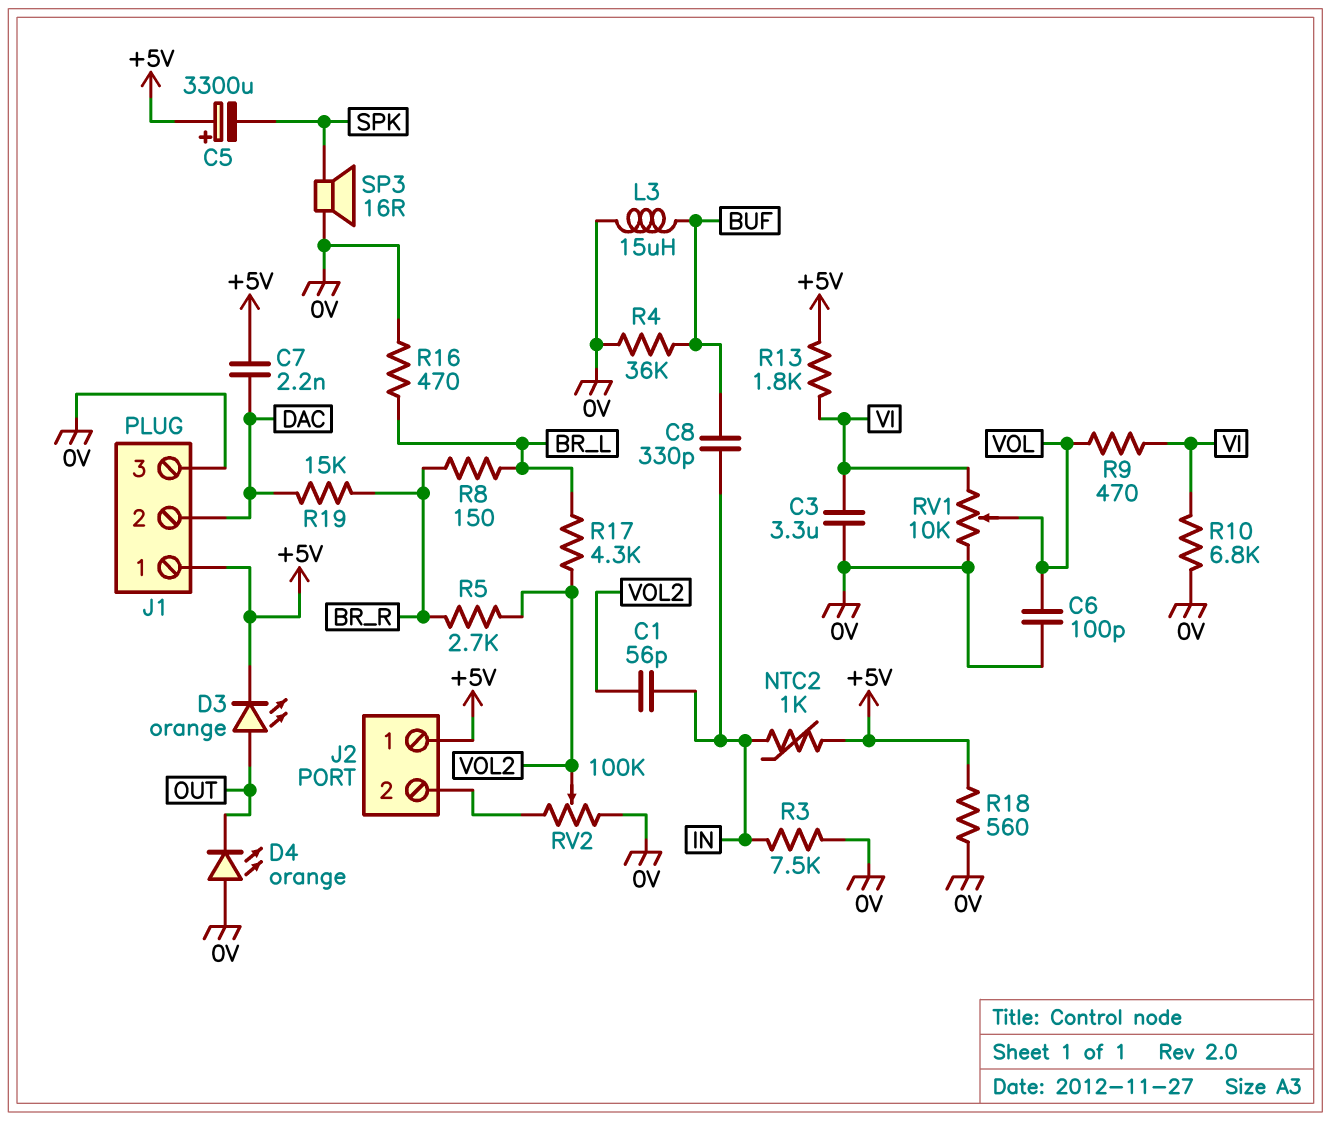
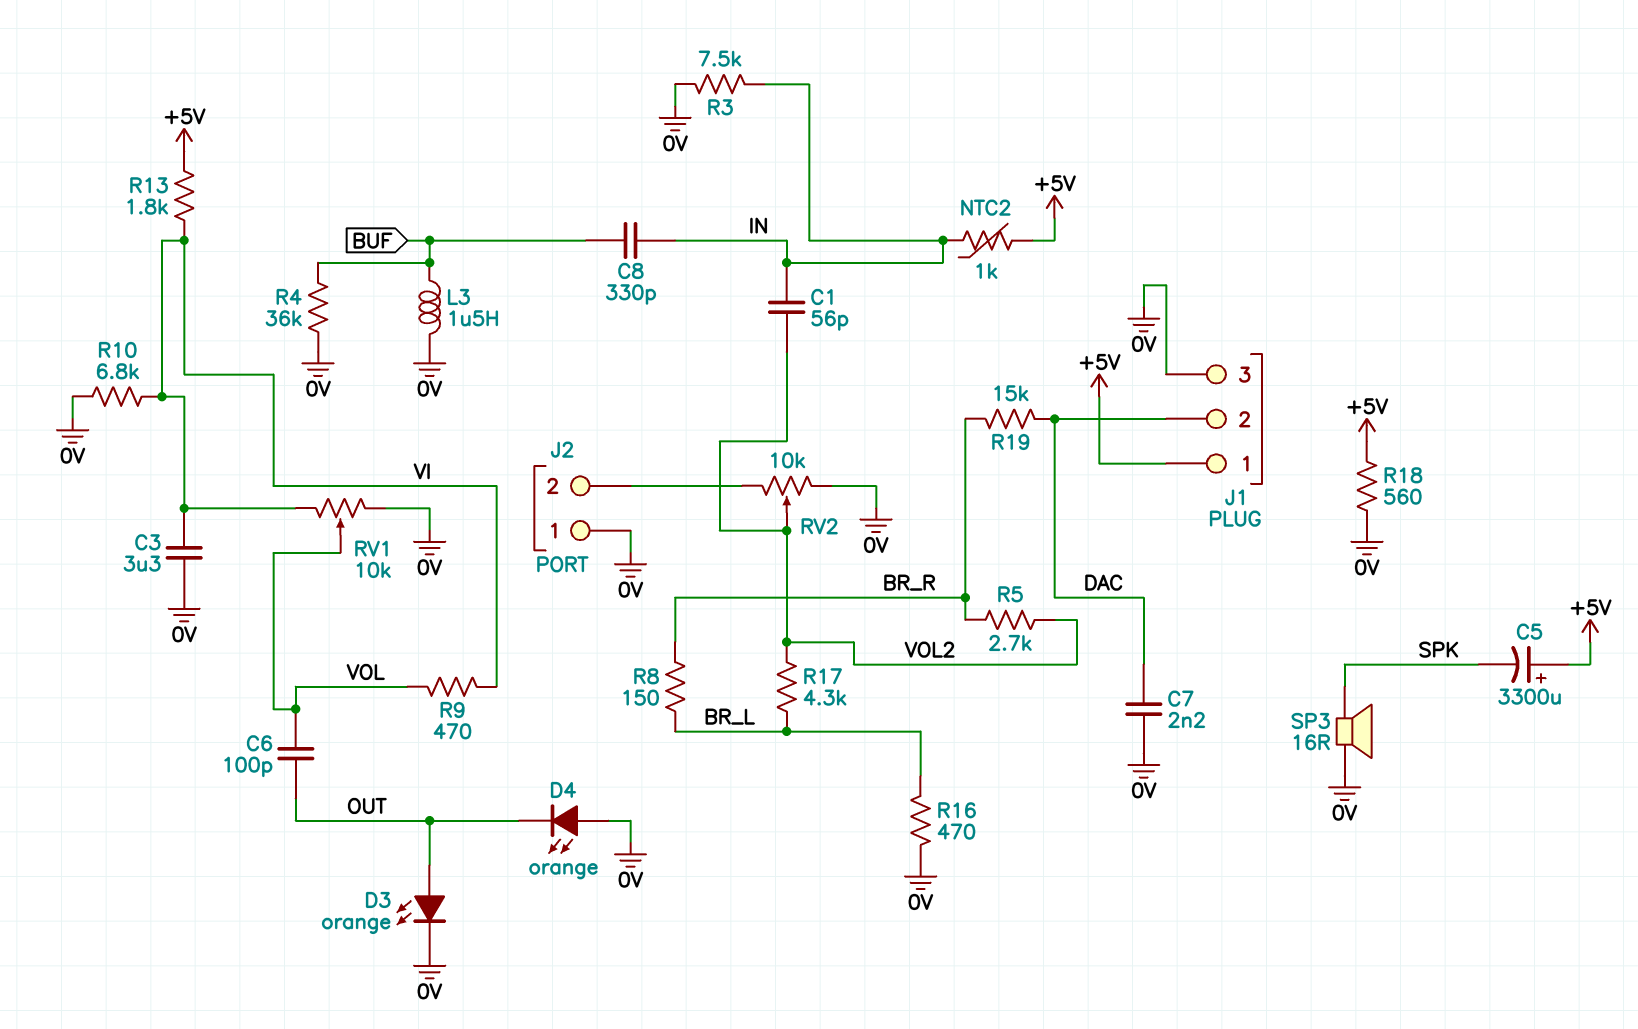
C6: 100pF (0V, VOL) -> 100pF (OUT, VOL)
C7: 2.2nF (+5V, DAC) -> 2.2nF (0V, DAC)
D3: LED orange (A OUT, K +5V) -> LED orange (A OUT, K 0V)
J2 pin 1: +5V -> 0V
L3: 15uH (0V, BUF) -> 1.5uH (0V, BUF)
RV2: 100k (0V, J2/2, wiper VOL2) -> 10k (0V, J2/2, wiper VOL2)

